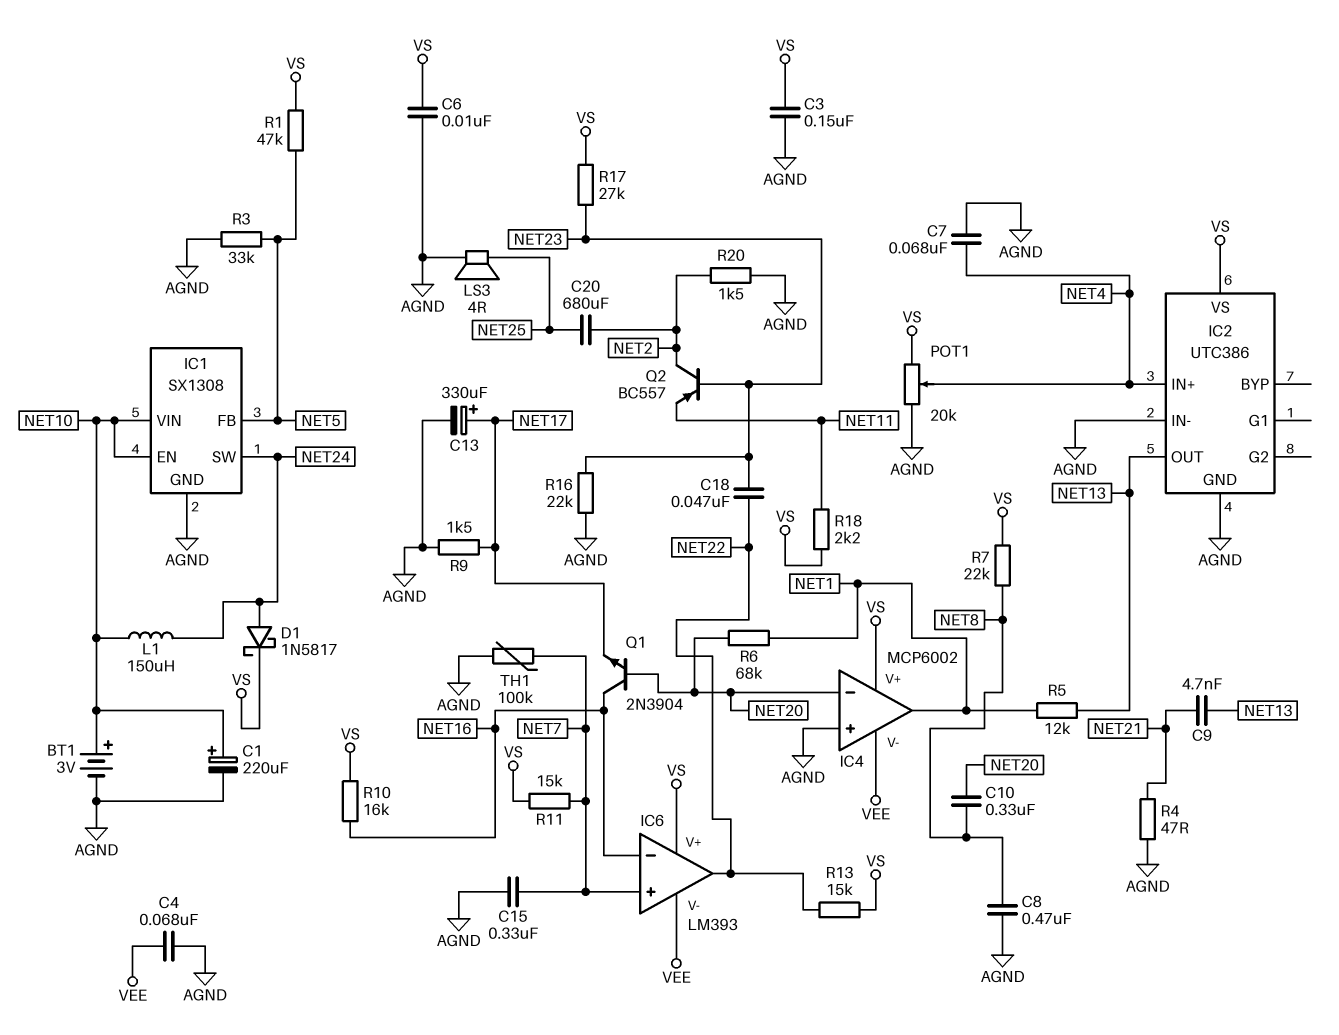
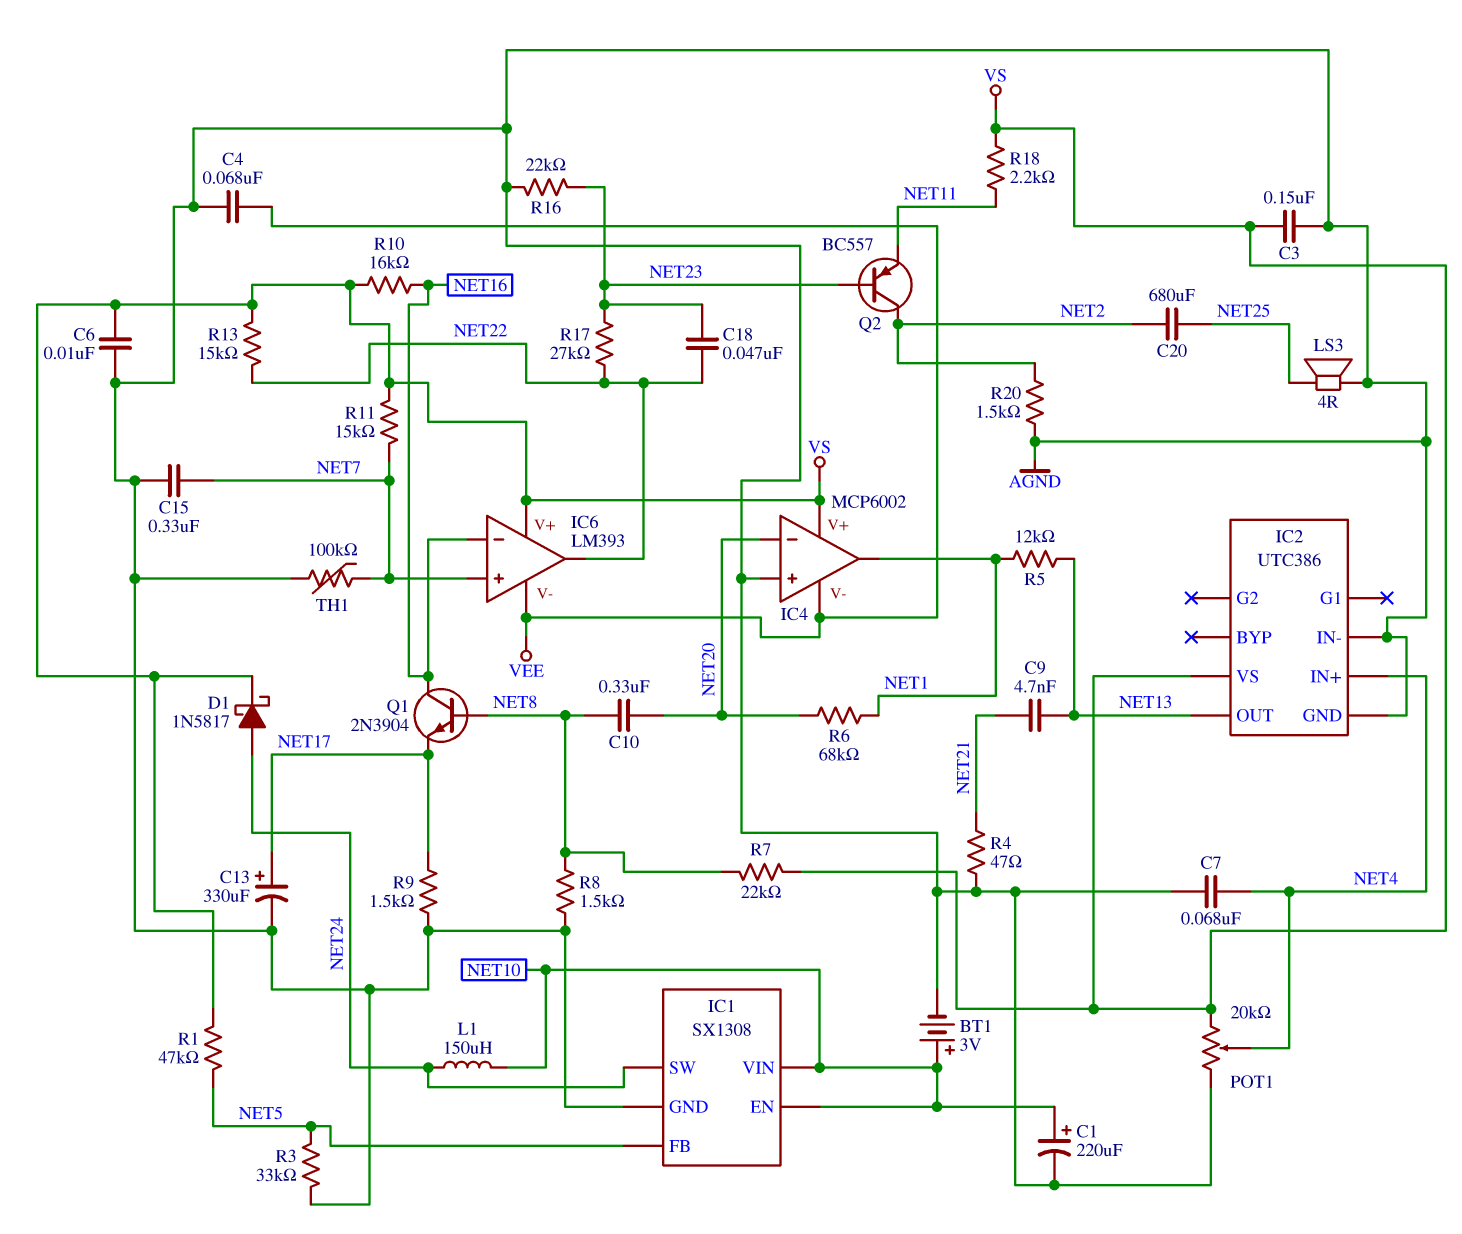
C8: 470nF (AGND, NET8) -> none
Q1: NPN 2N3904 (B NET20, C NET16, E NET17) -> NPN 2N3904 (B NET8, C NET16, E NET17)
R8: none -> 1.5k (AGND, NET8)
R17: 27k (NET23, VS) -> 27k (NET22, NET23)

